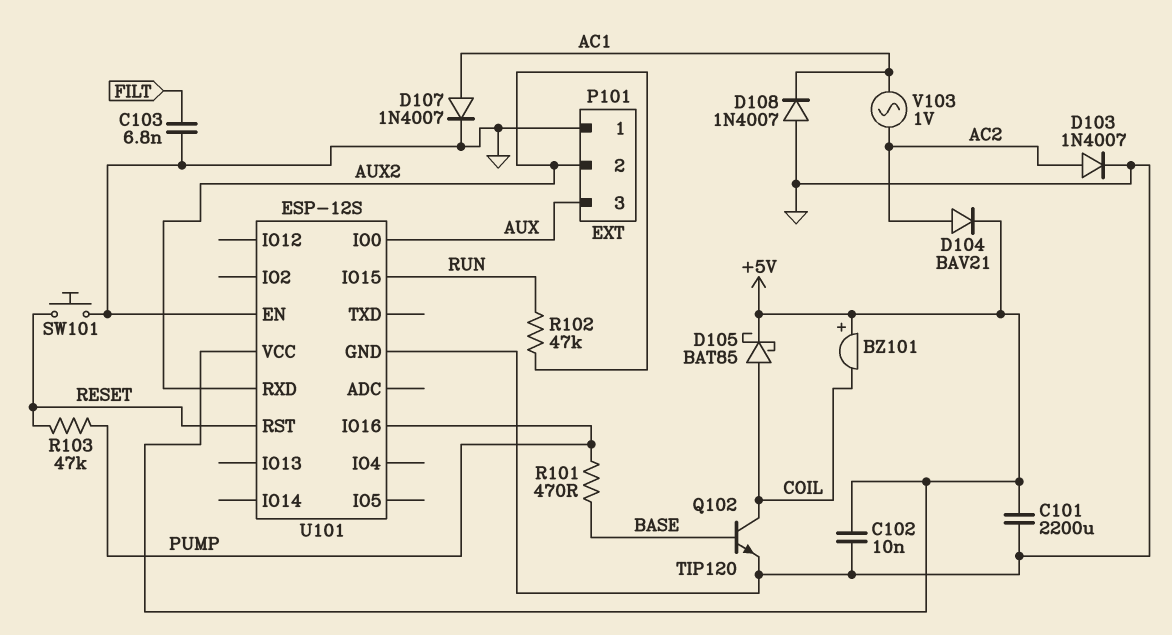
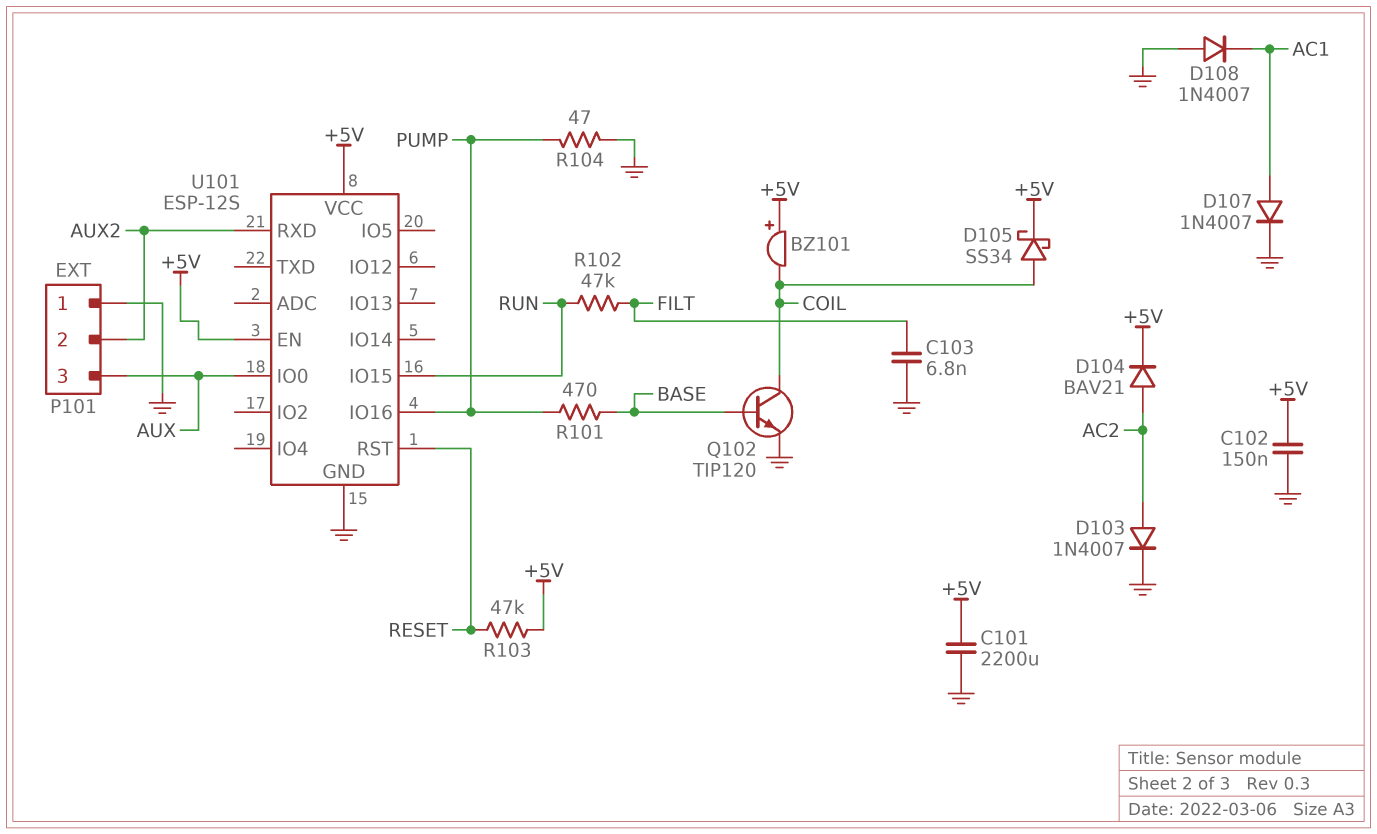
C102: 10nF (+5V, GND) -> 150nF (+5V, GND)
D105: schottky BAT85 (A COIL, K +5V) -> schottky SS34 (A COIL, K +5V)
R102: 47k (AUX2, RUN) -> 47k (FILT, RUN)
R103: 47k (PUMP, RESET) -> 47k (+5V, RESET)
R104: none -> 47 (GND, PUMP)
SW101: button (GND, RESET) -> none
U101 pin EN: GND -> +5V
V103: AC 1V (AC1, AC2) -> none

